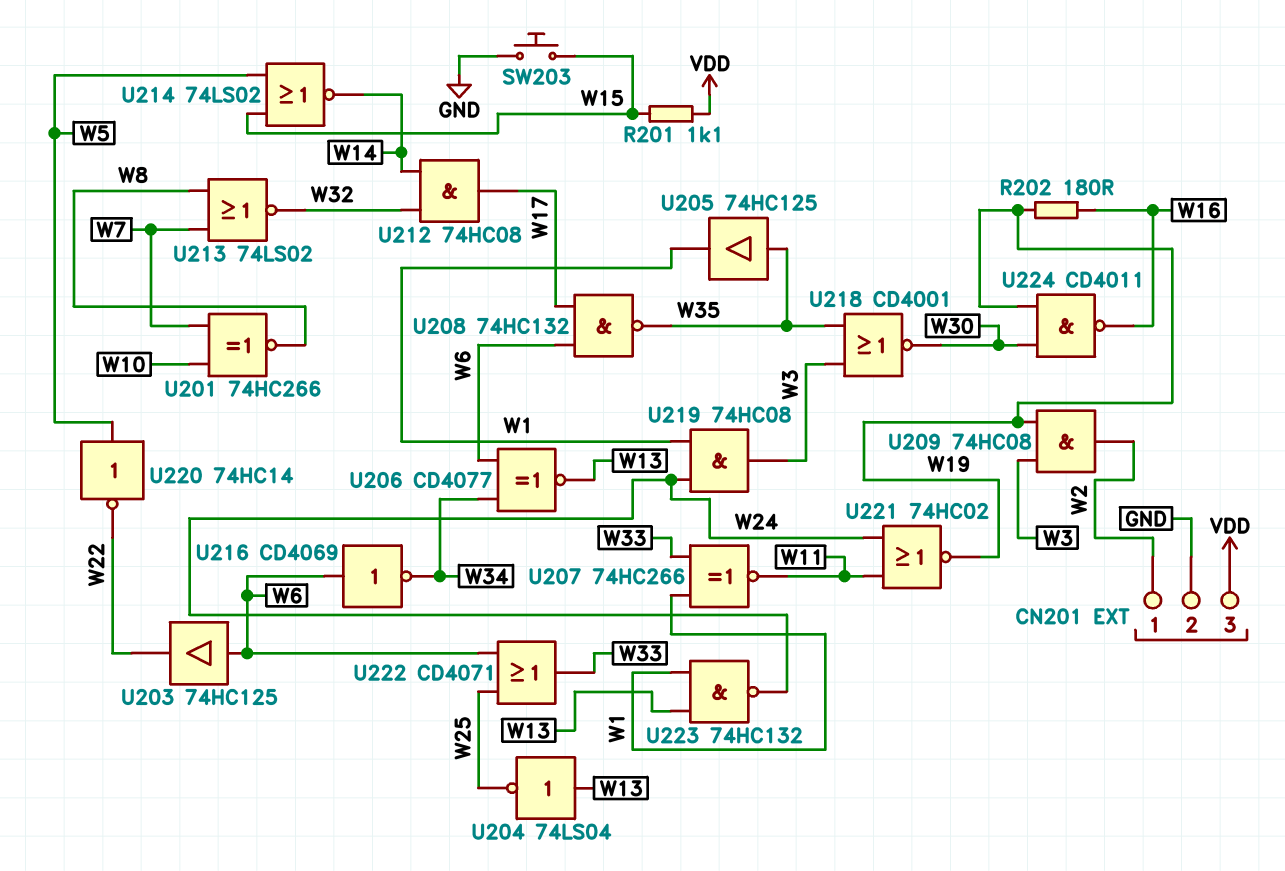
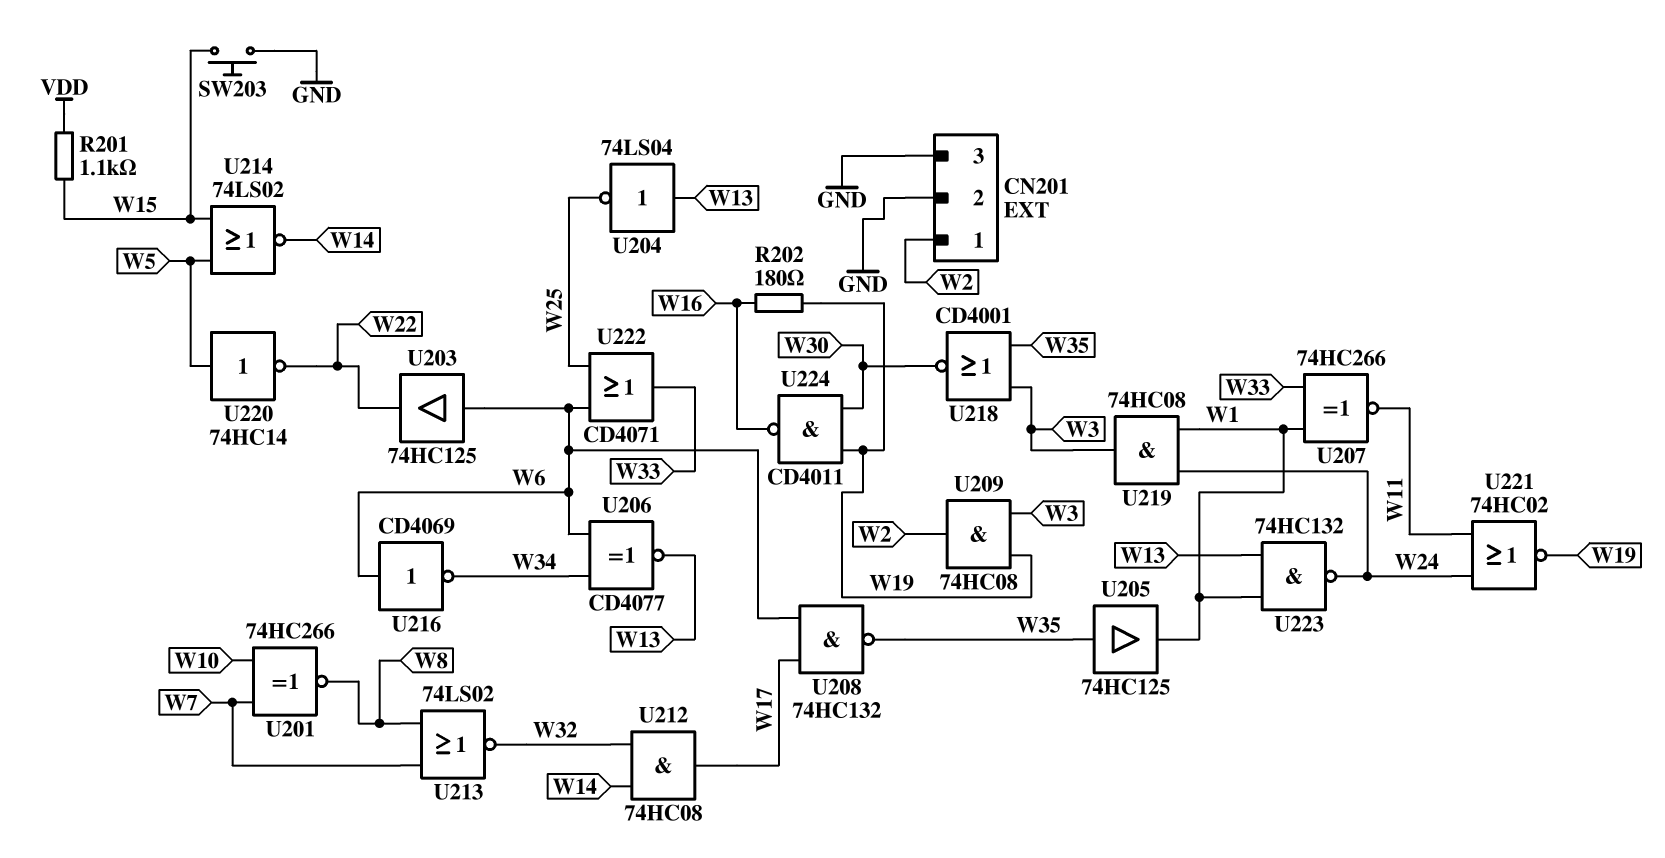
CN201 pin 3: VDD -> GND

